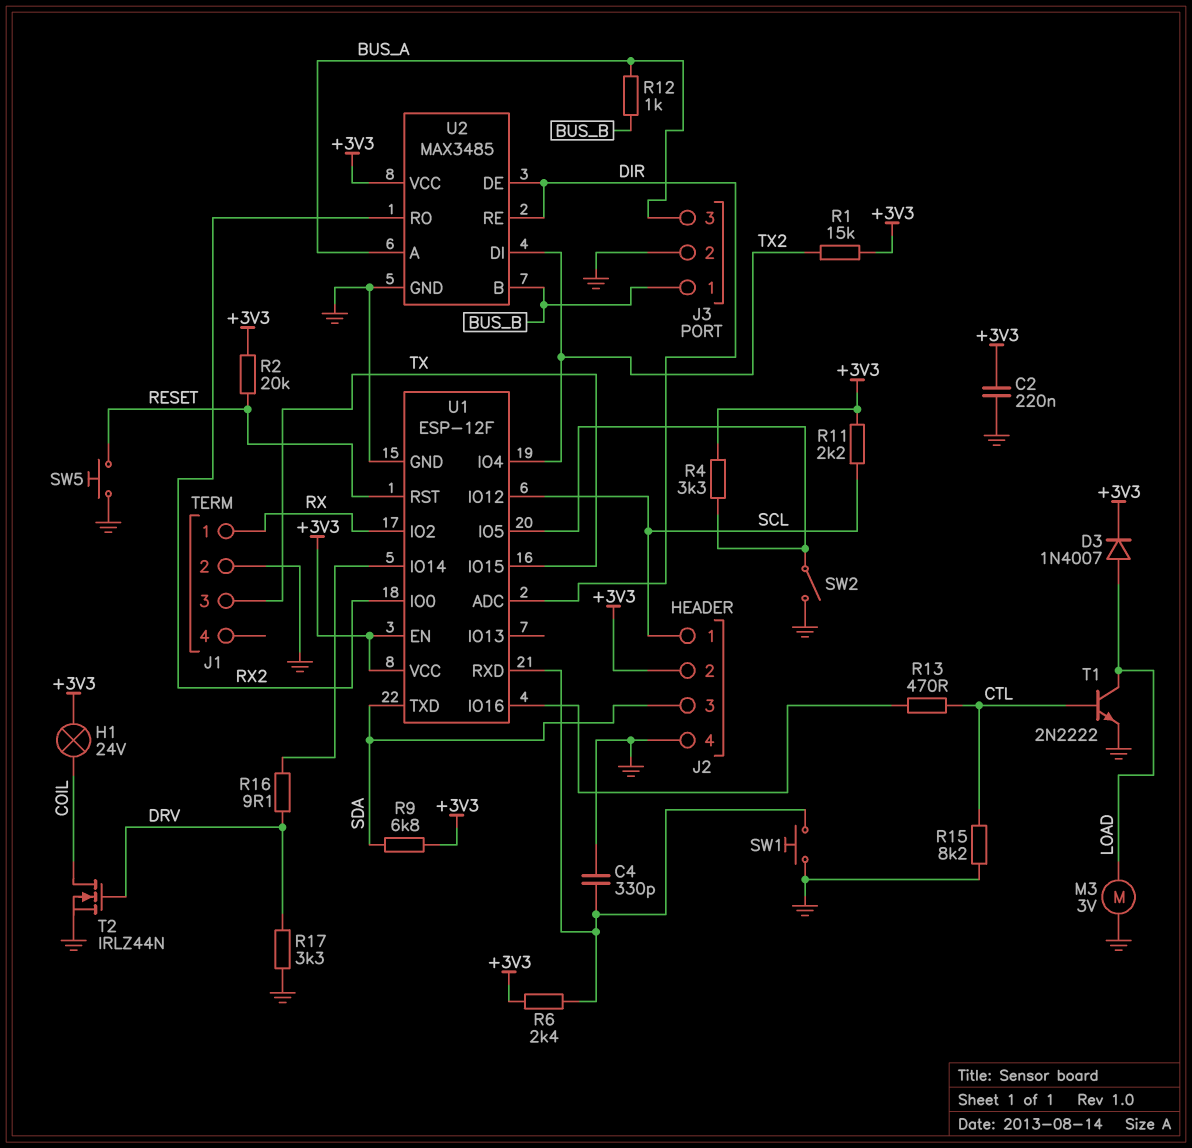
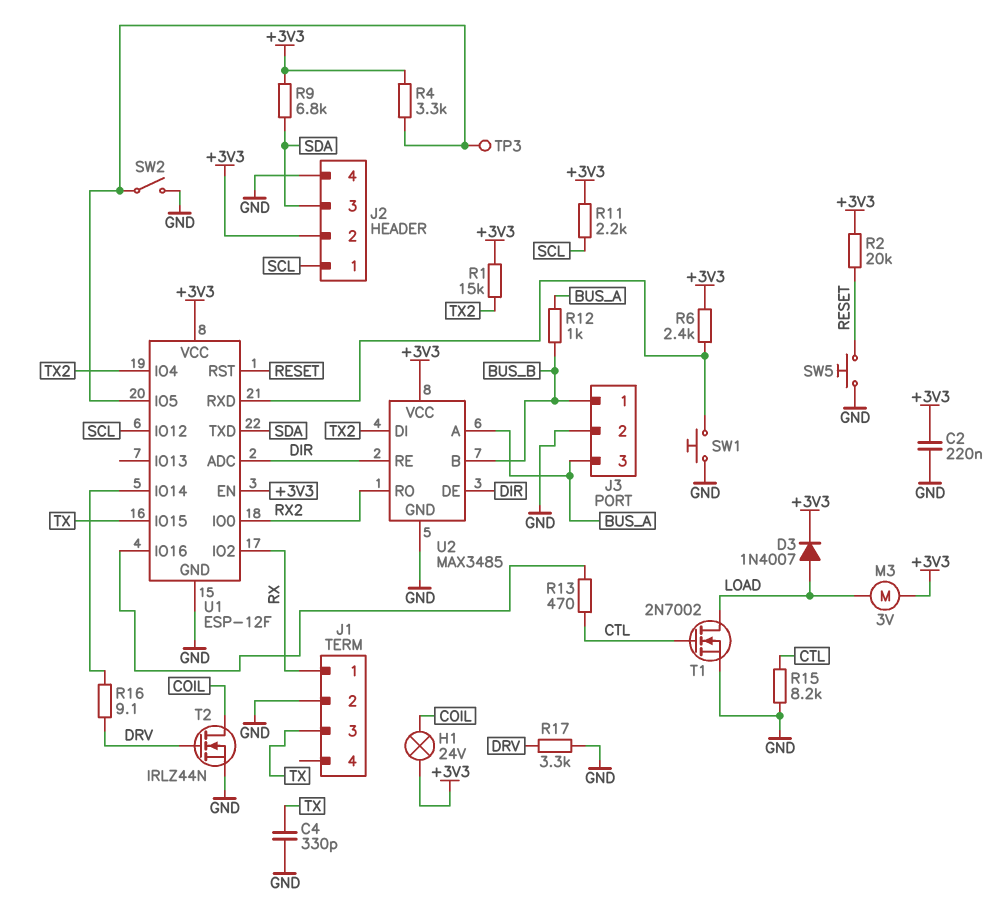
C4: 330pF (GND, U1/RXD) -> 330pF (GND, TX)
M3: motor 3V (GND, LOAD) -> motor 3V (+3V3, LOAD)
T1: NPN 2N2222 (B CTL, C LOAD, E GND) -> NMOS 2N7002 (G CTL, D LOAD, S GND)
TP3: none -> test point (U1/IO5)

